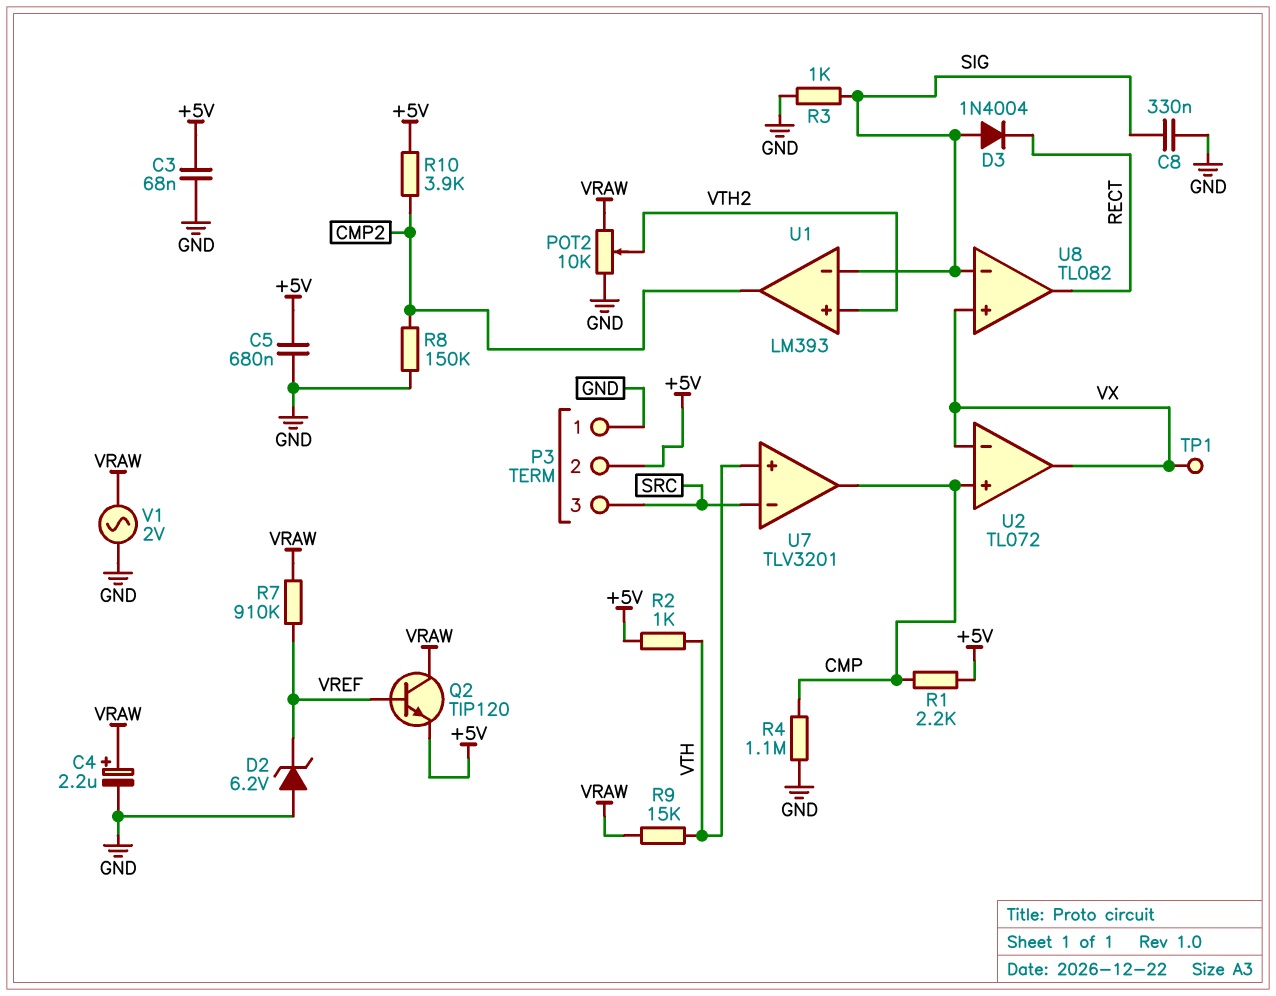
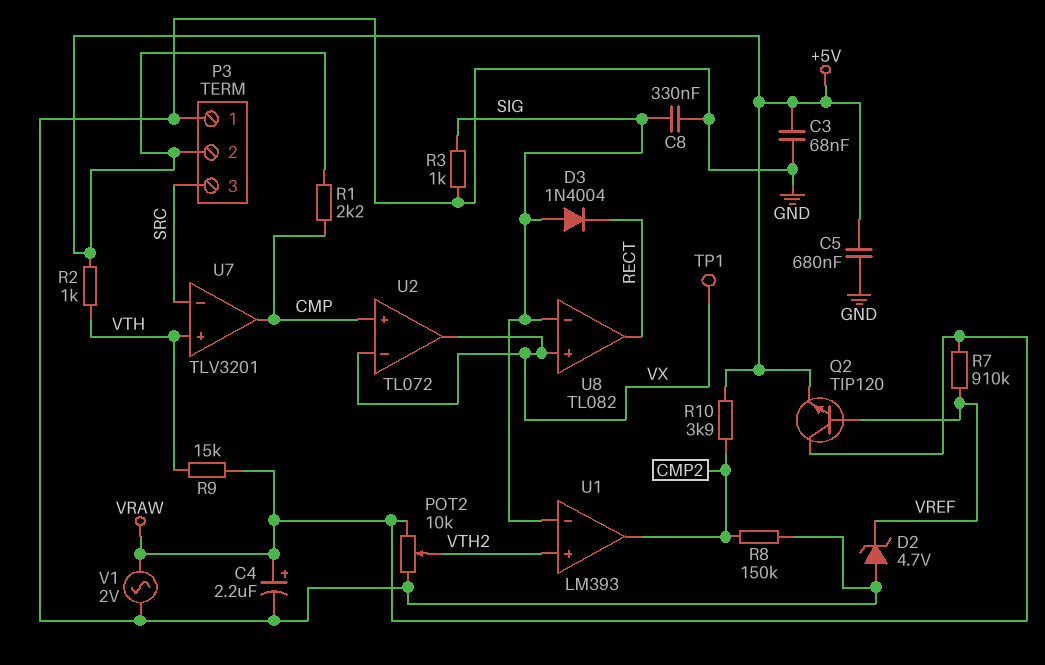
D2: zener 6.2V (A GND, K VREF) -> zener 4.7V (A GND, K VREF)
R4: 1.1M (CMP, GND) -> none

